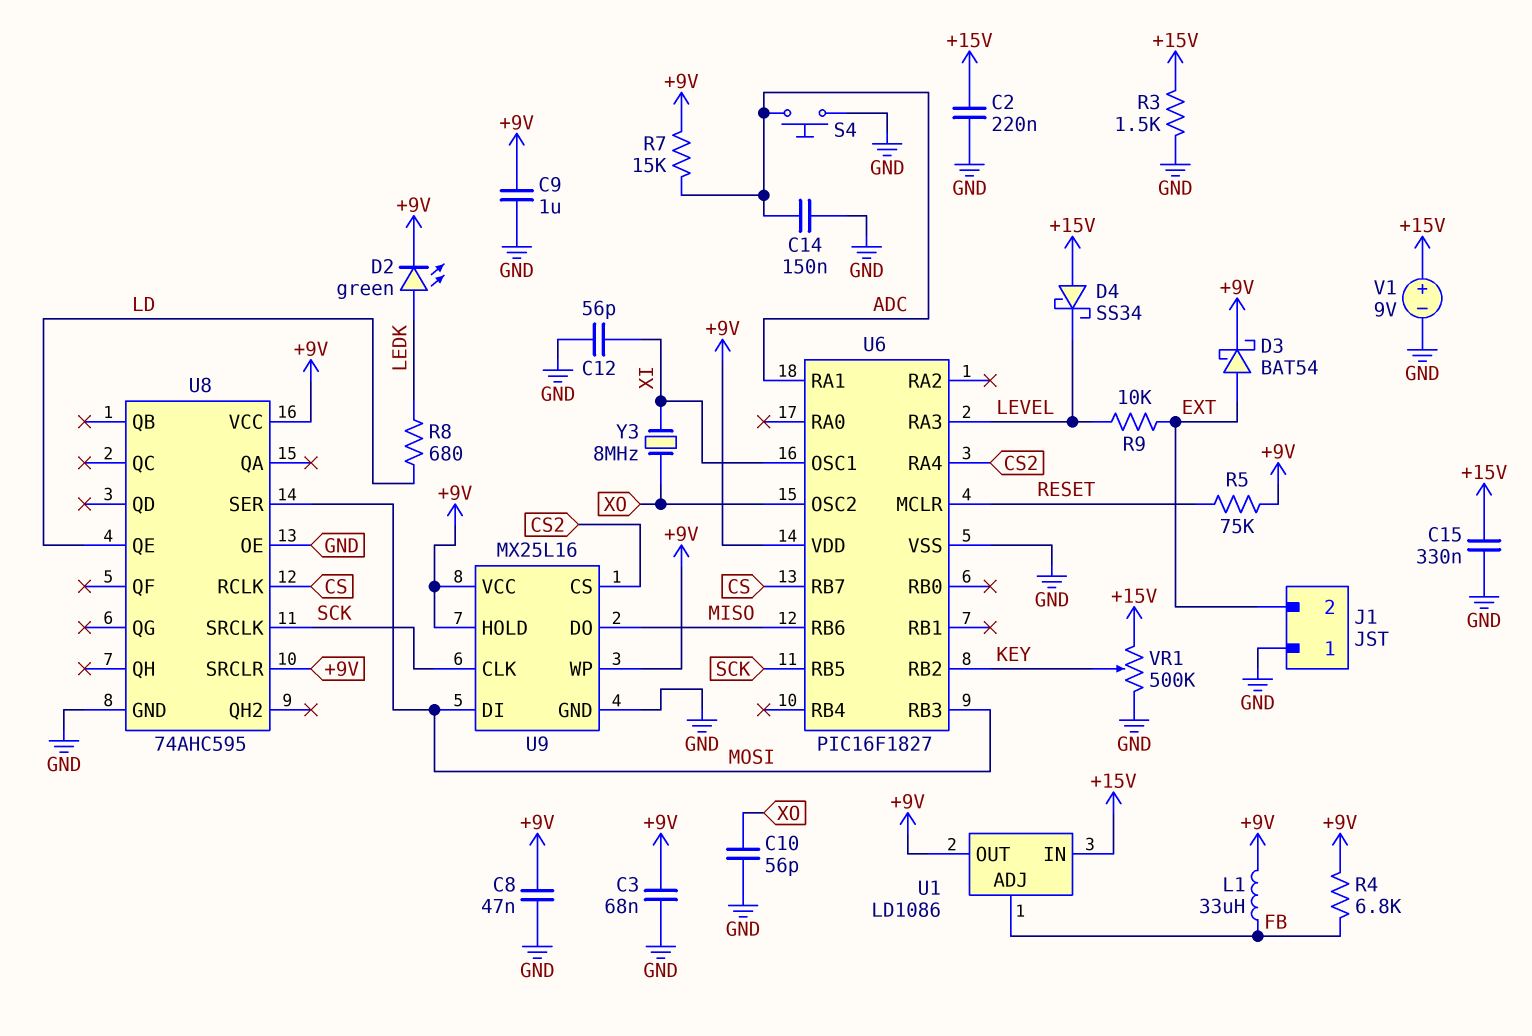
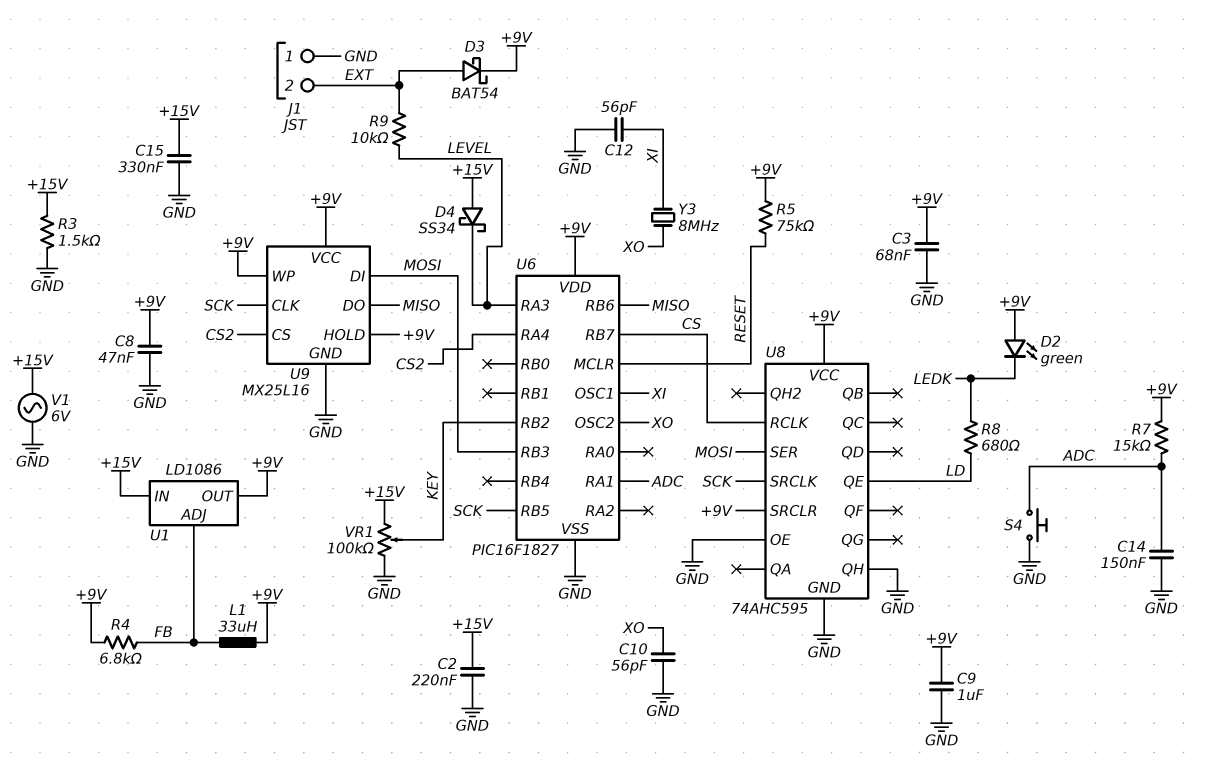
D2: LED green (A LEDK, K +9V) -> LED green (A +9V, K LEDK)
U8 pin QH: none -> GND
V1: 9V (plus +15V, minus GND) -> AC 6V (+15V, GND)
VR1: 500k (+15V, GND, wiper KEY) -> 100k (+15V, GND, wiper KEY)

